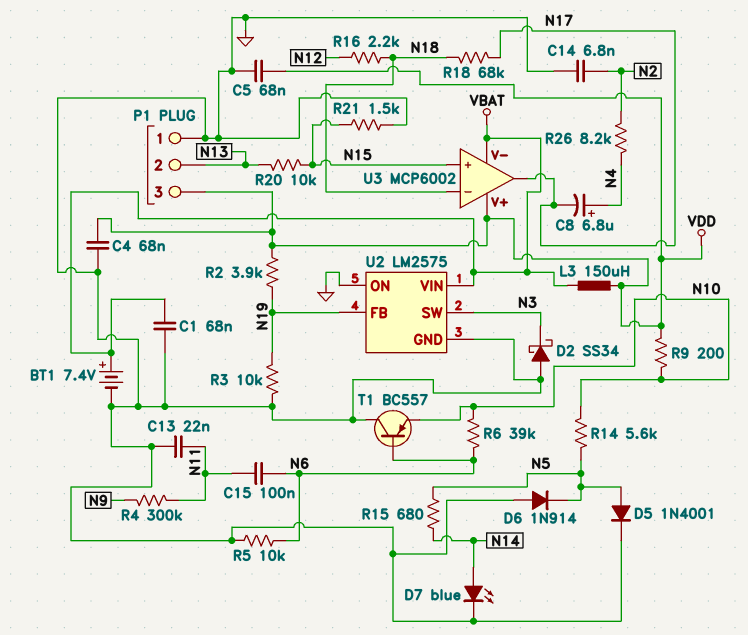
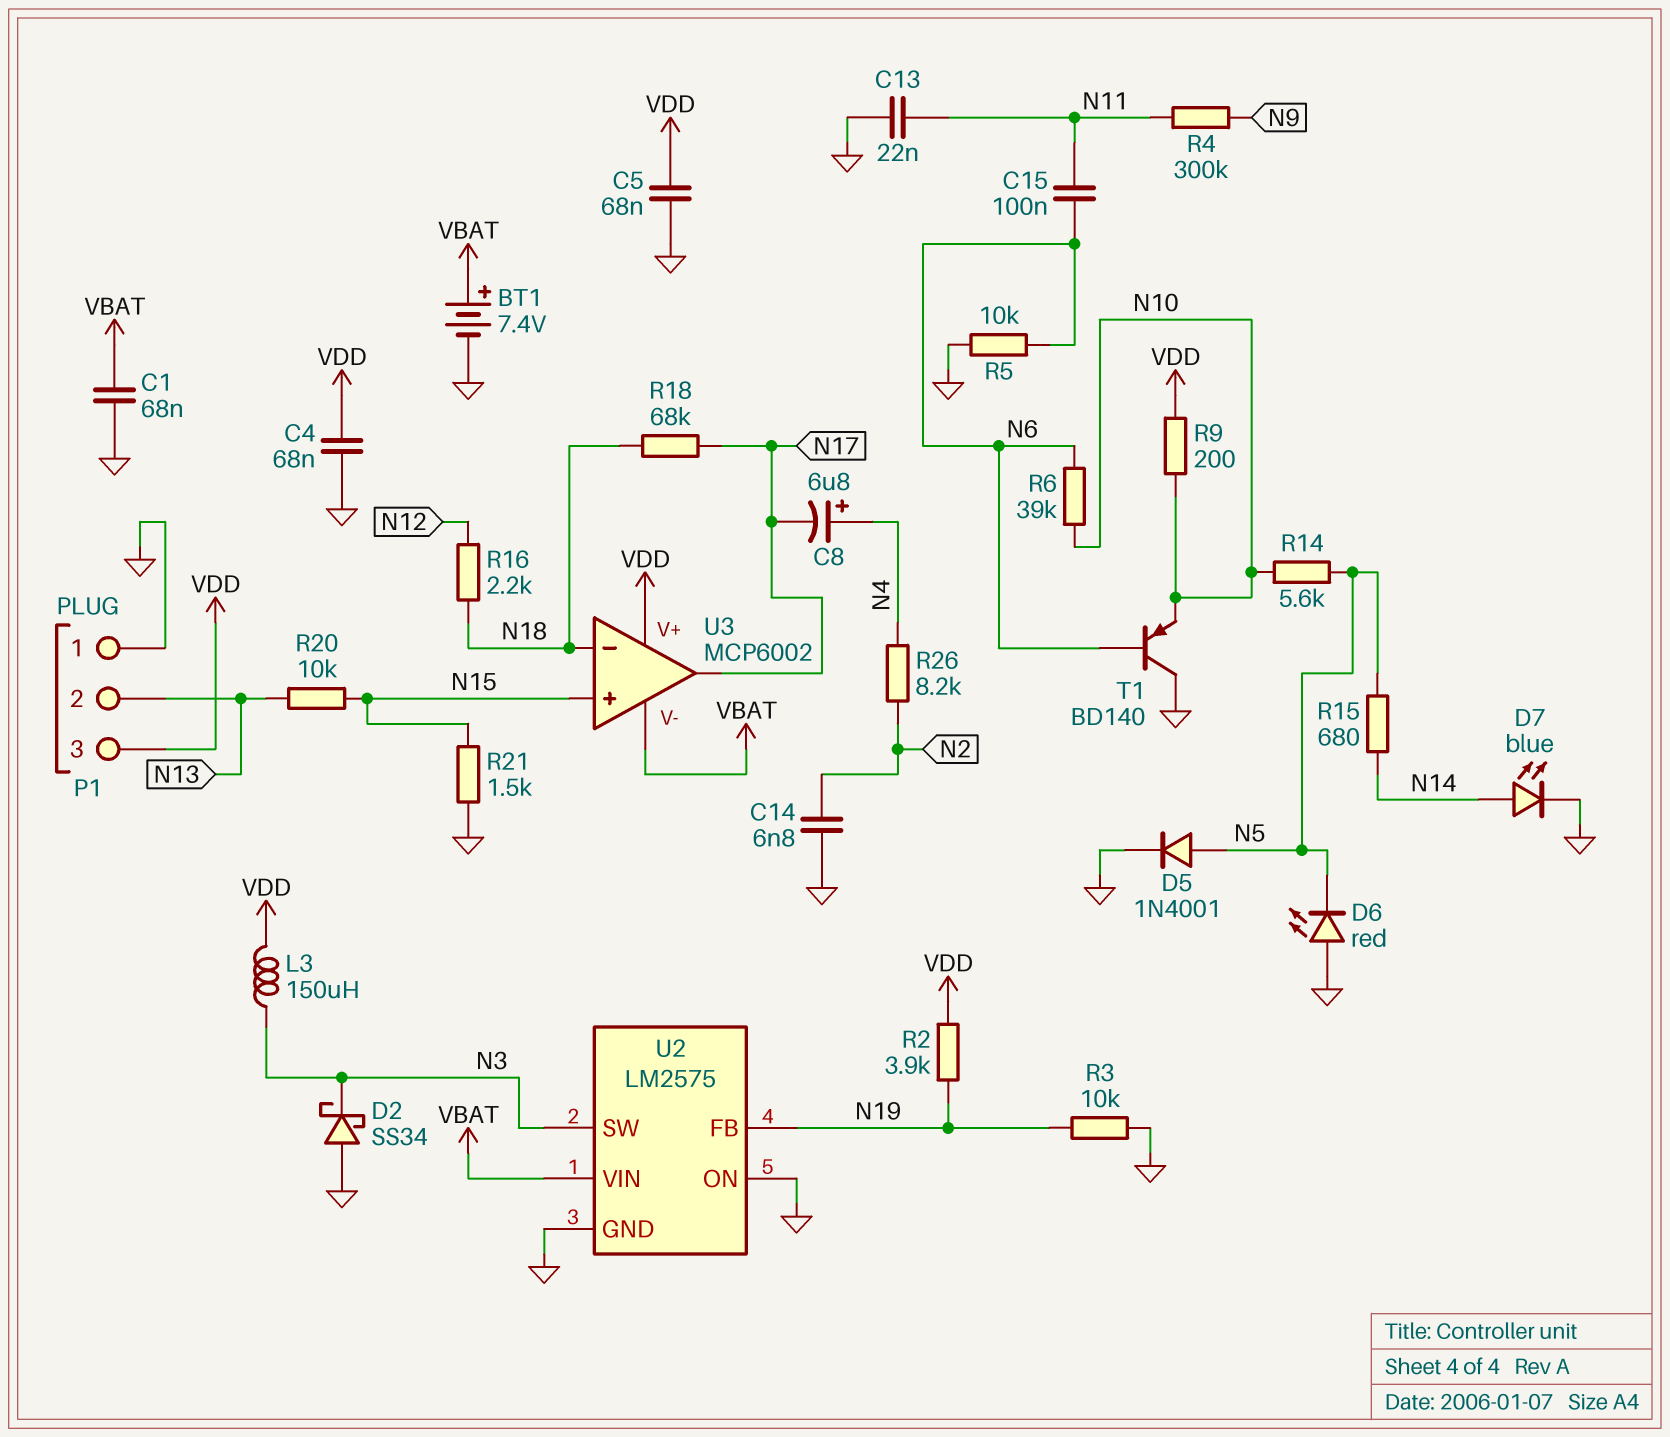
D6: diode 1N914 (A GND, K N5) -> LED red (A GND, K N5)
L3: 150uH (VBAT, VDD) -> 150uH (N3, VDD)
T1: PNP BC557 (B N6, C GND, E N10) -> PNP BD140 (B N6, C GND, E N10)

